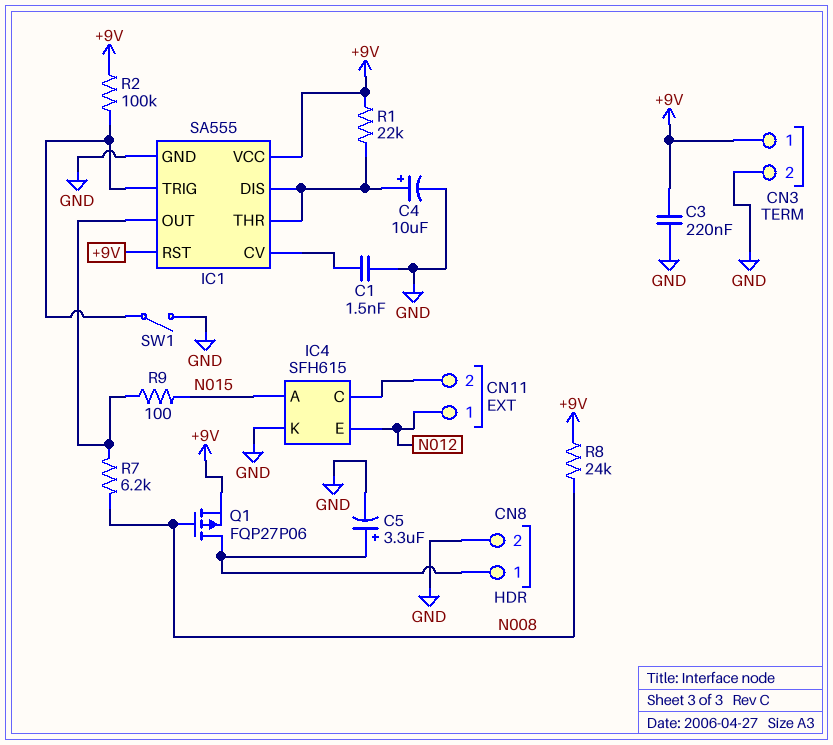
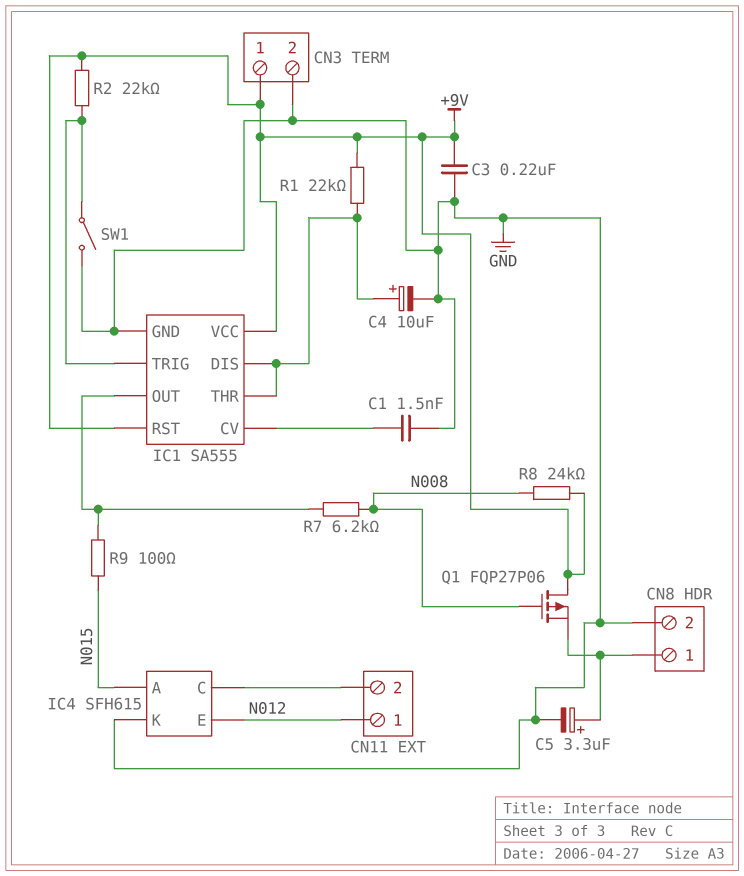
Q1: PMOS FQP27P06 (G N008, D CN8/1, S +9V) -> PMOS FQP27P06 (G N008, D +9V, S CN8/1)
R2: 100k (+9V, IC1/TRIG) -> 22k (+9V, IC1/TRIG)

